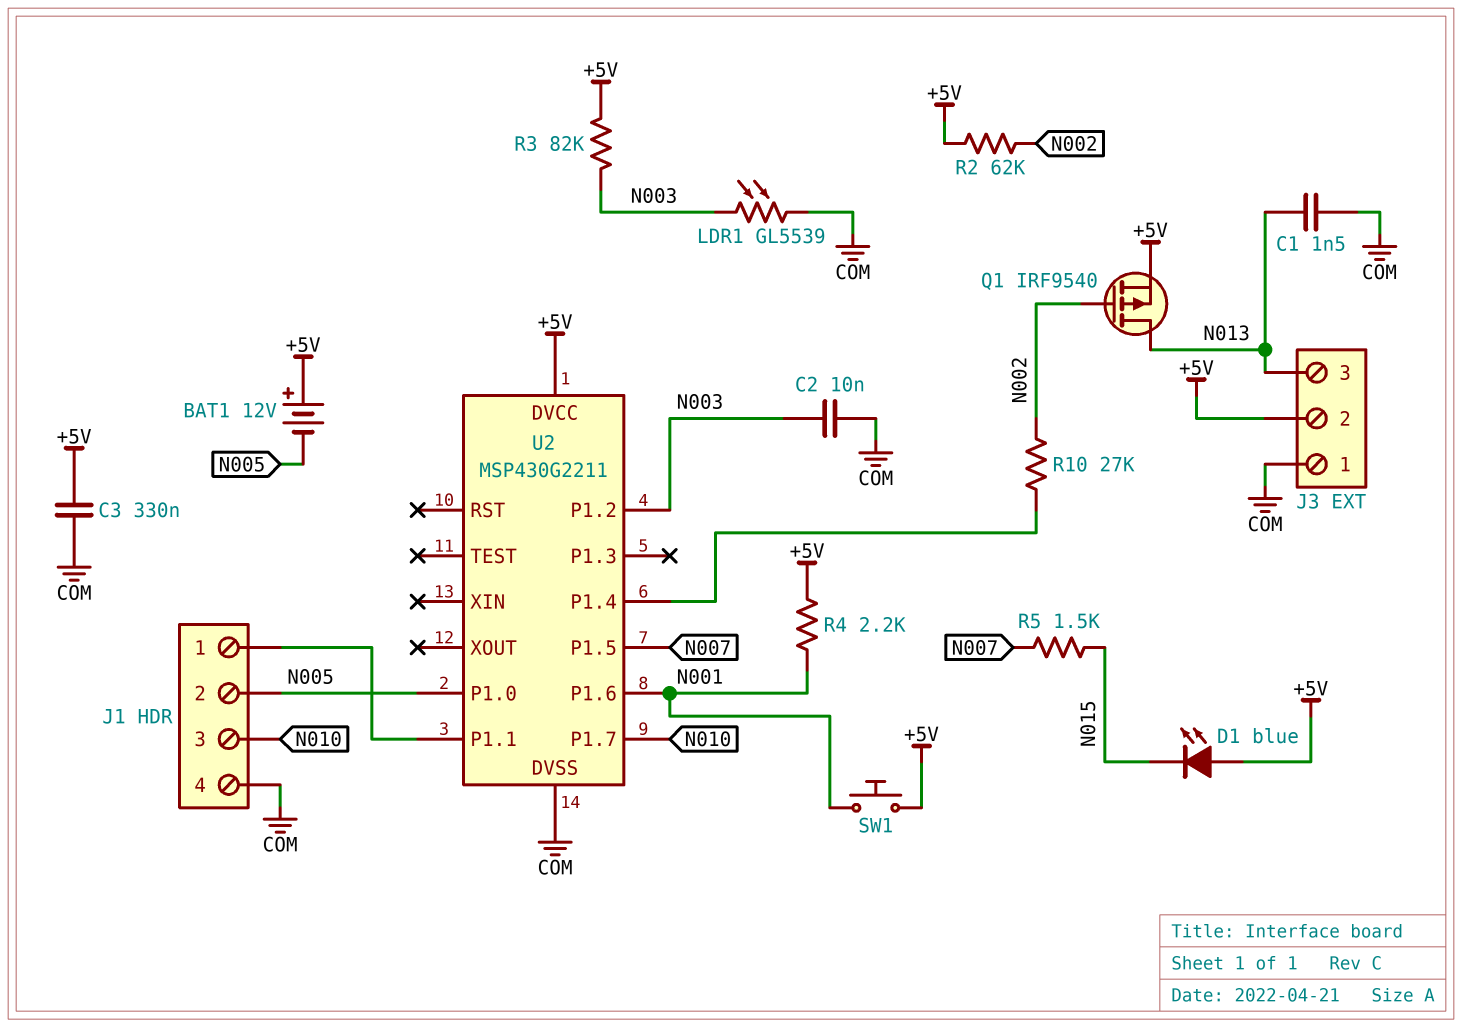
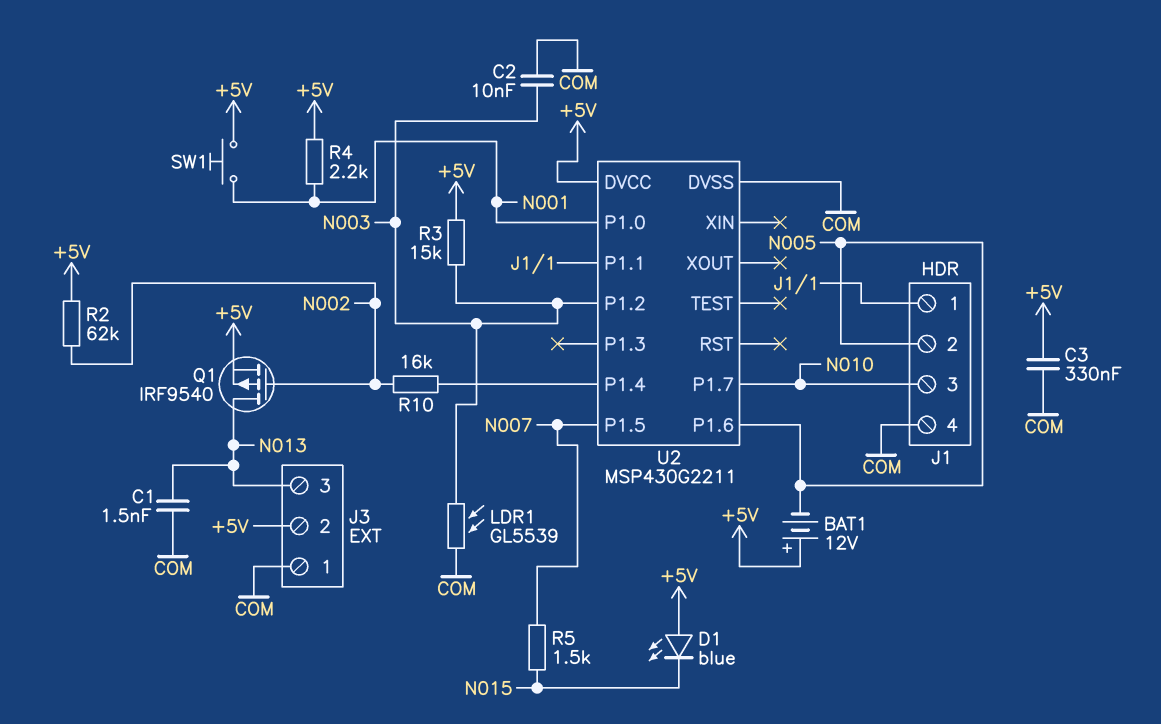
R3: 82k (+5V, N003) -> 15k (+5V, N003)
R10: 27k (N002, U2/P1.4) -> 16k (N002, U2/P1.4)
U2 pin P1.0: N005 -> N001
U2 pin P1.6: N001 -> N005

